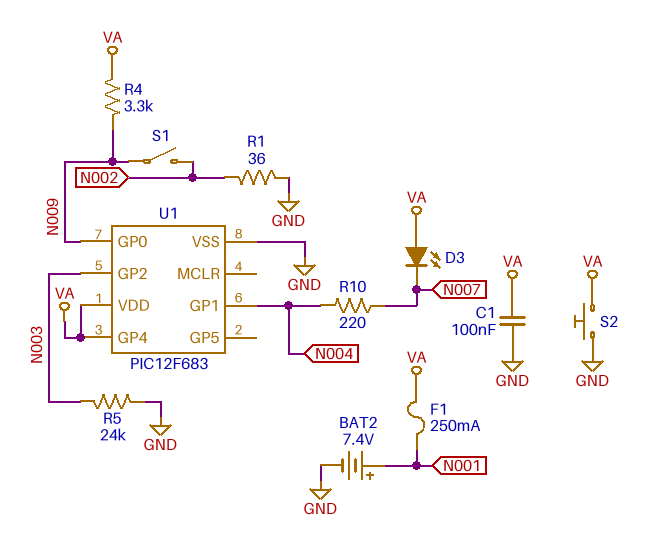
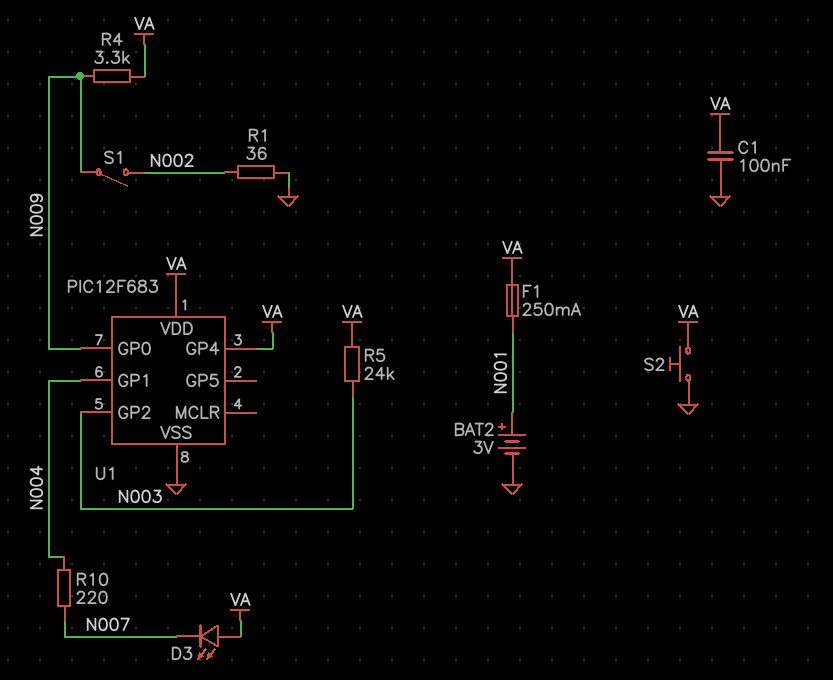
BAT2: 7.4V (plus N001, minus GND) -> 3V (plus N001, minus GND)
R5: 24k (GND, N003) -> 24k (N003, VA)

